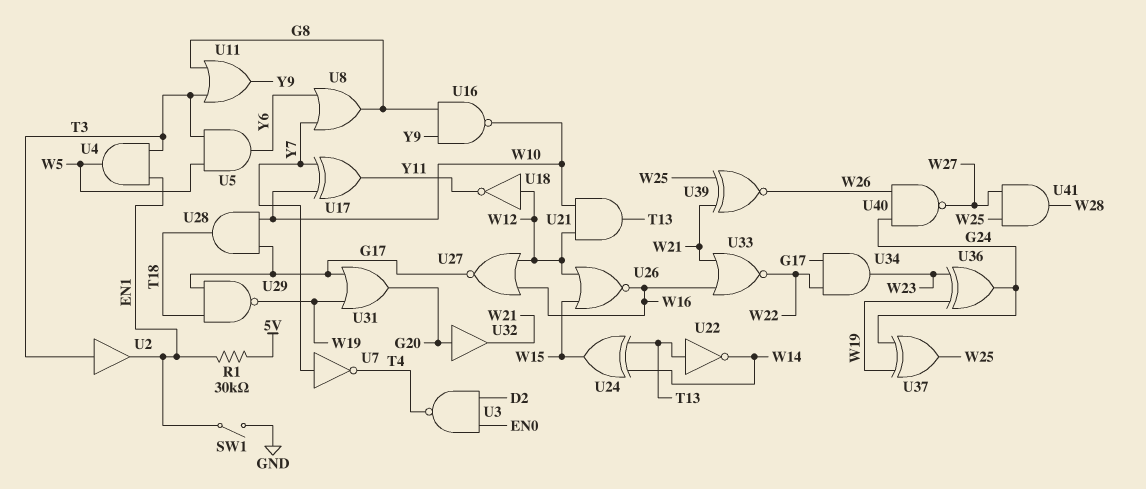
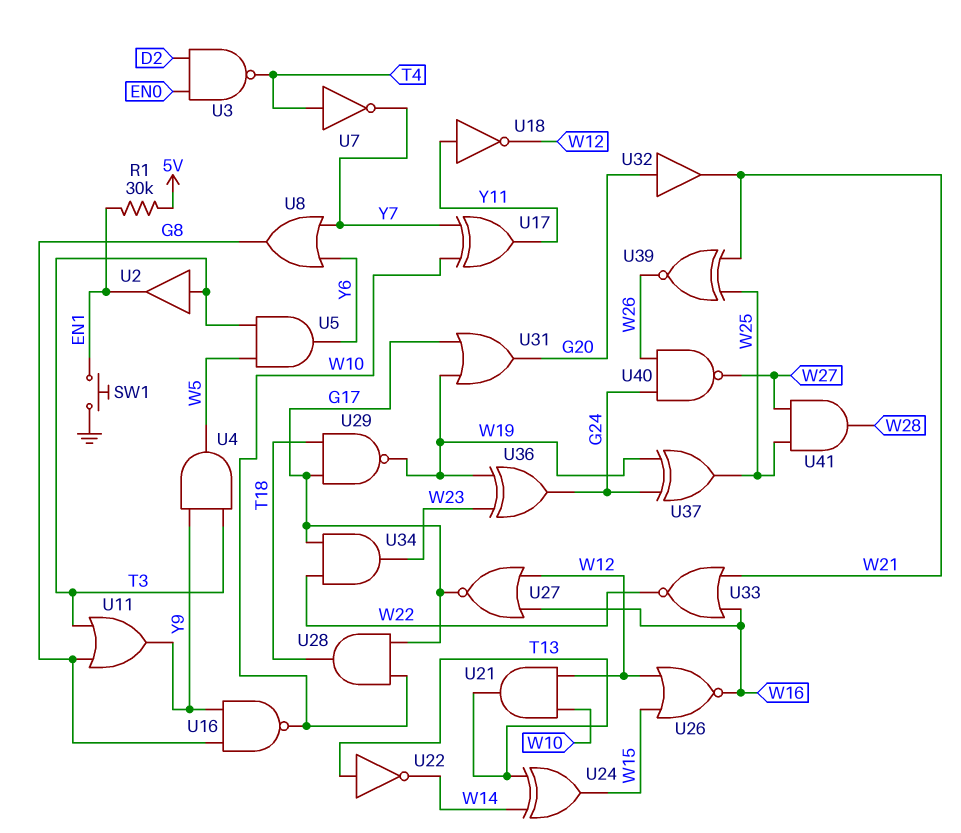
SW1: switch (EN1, GND) -> button (EN1, GND)
U4: AND (in EN1, in T3, out W5) -> AND (in T3, in Y9, out W5)
U7: NOT (in Y7, out T4) -> NOT (in T4, out Y7)
U18: NOT (in W12, out Y11) -> NOT (in Y11, out W12)

